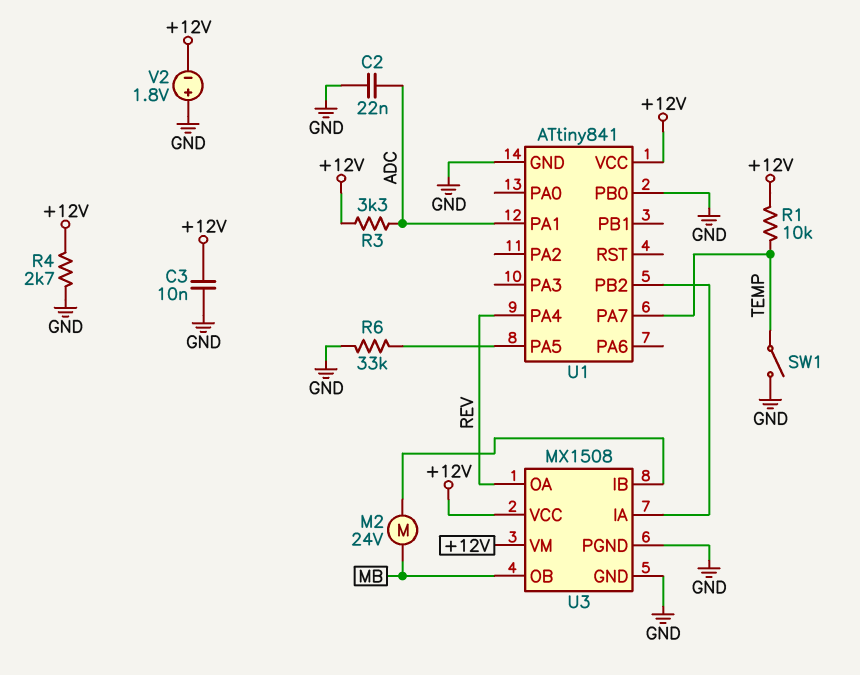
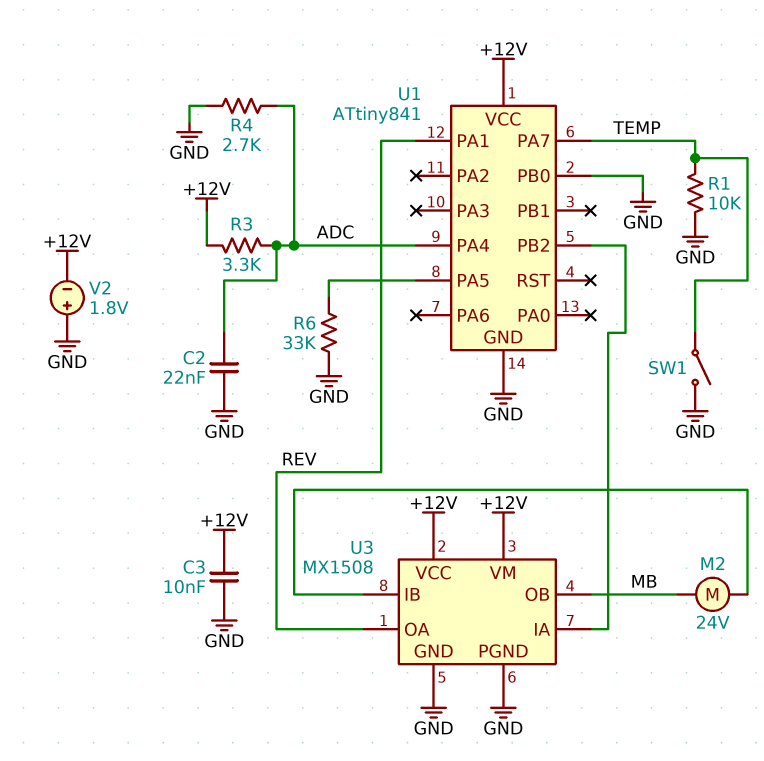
R1: 10k (+12V, TEMP) -> 10k (GND, TEMP)
R4: 2.7k (+12V, GND) -> 2.7k (ADC, GND)
U1 pin PA1: ADC -> REV
U1 pin PA4: REV -> ADC

